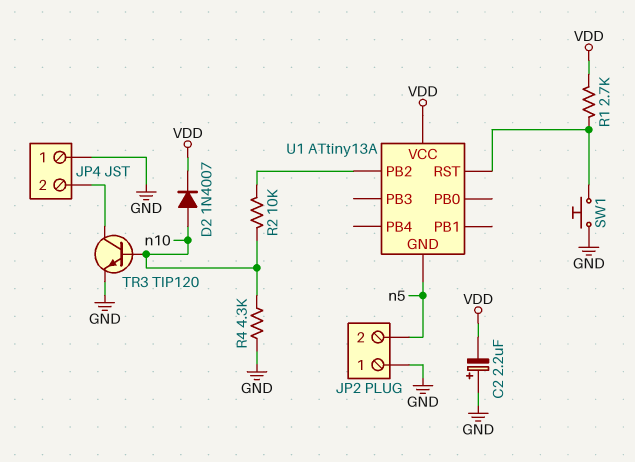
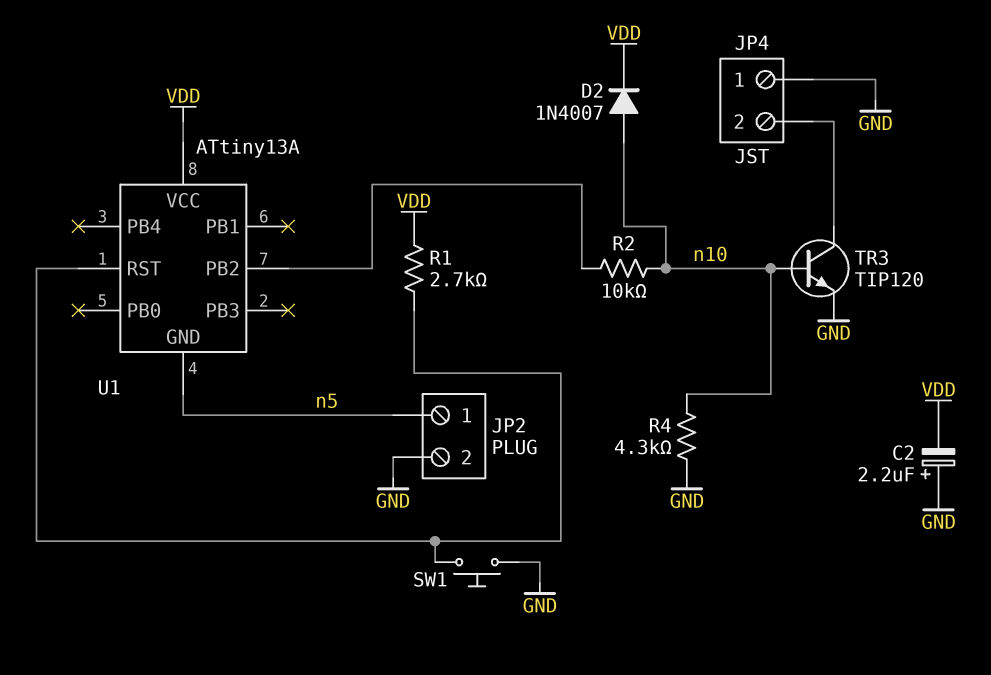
JP2 pin 1: GND -> n5
JP2 pin 2: n5 -> GND

